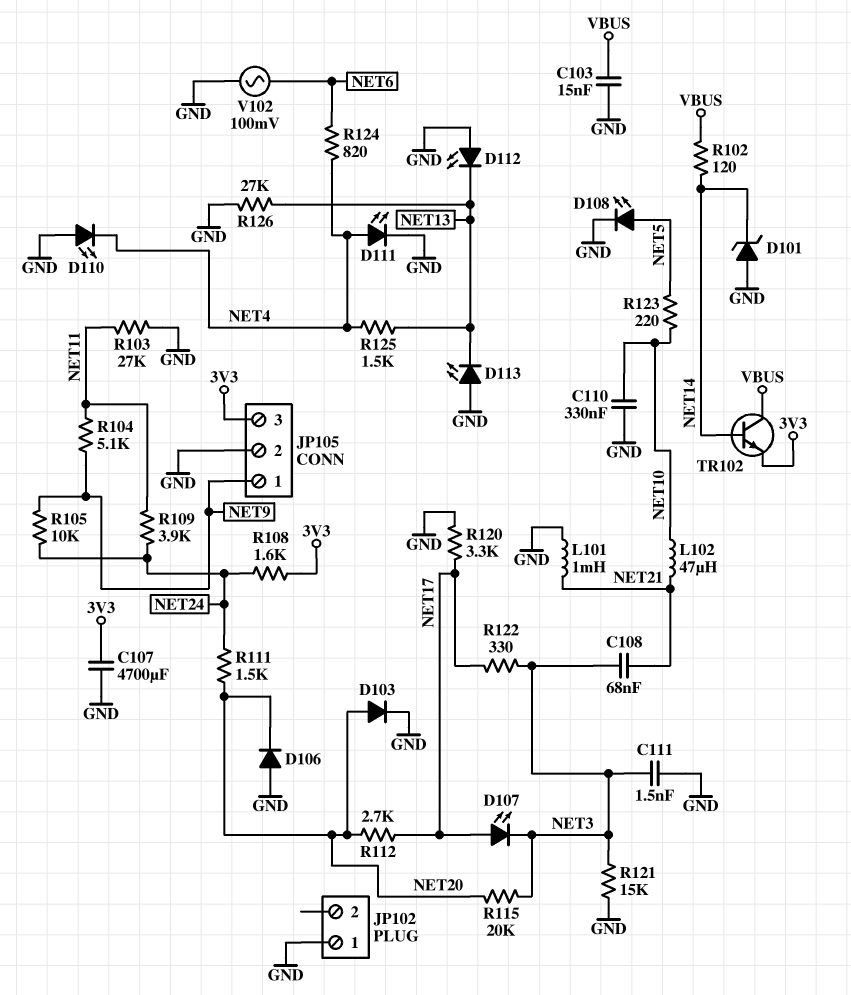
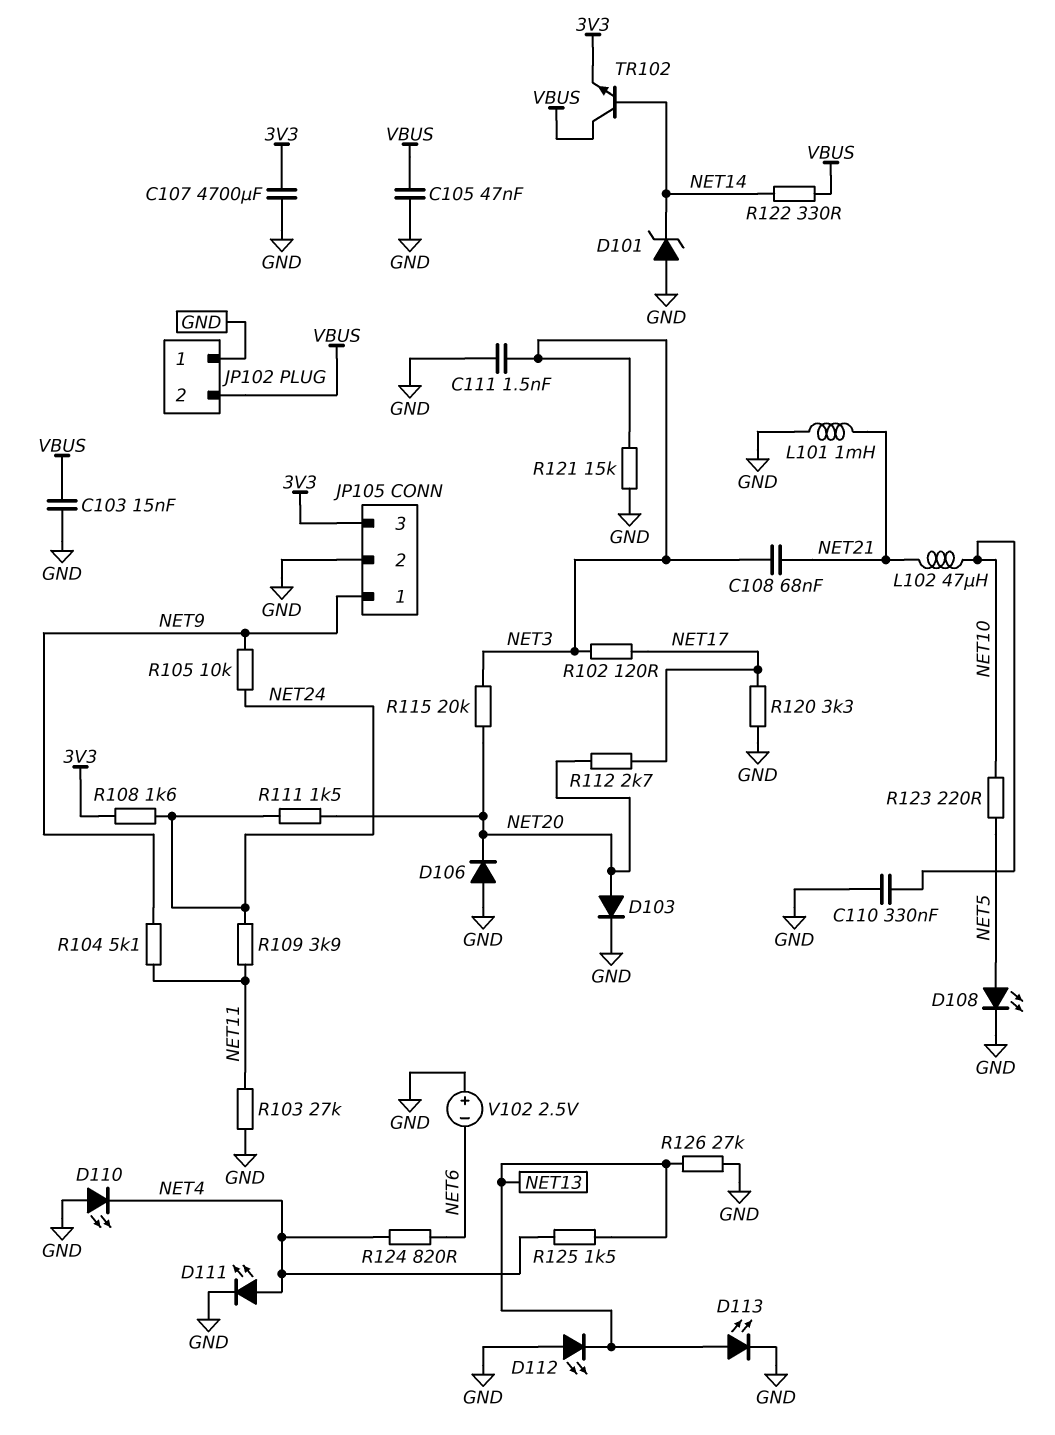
C105: none -> 47nF (GND, VBUS)
D107: LED (A NET17, K NET3) -> none
D113: LED (A GND, K NET13) -> LED (A NET13, K GND)
JP102 pin 2: none -> VBUS
R102: 120 (NET14, VBUS) -> 120 (NET3, NET17)
R122: 330 (NET3, NET17) -> 330 (NET14, VBUS)
V102: AC 100mV (GND, NET6) -> 2.5V (plus GND, minus NET6)

